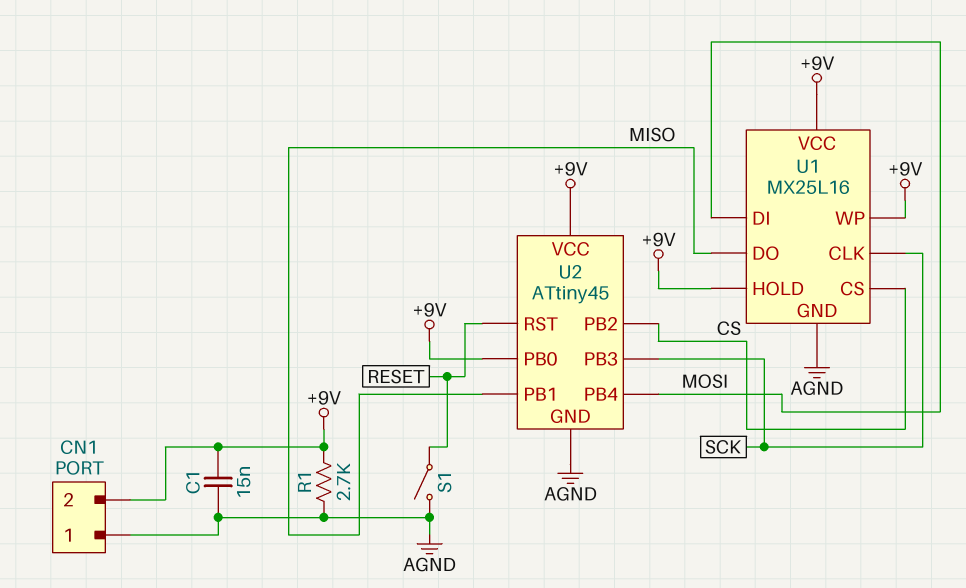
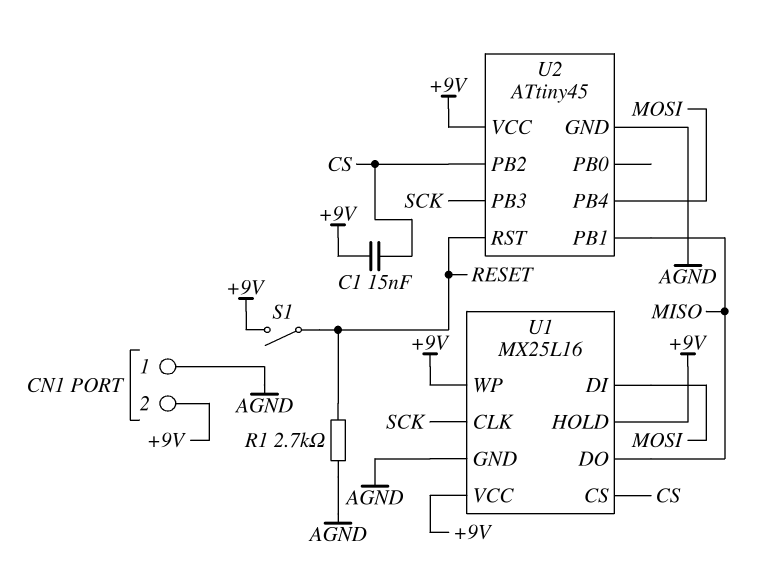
C1: 15nF (+9V, AGND) -> 15nF (+9V, CS)
R1: 2.7k (+9V, AGND) -> 2.7k (AGND, RESET)
S1: switch (AGND, RESET) -> switch (+9V, RESET)
U2 pin PB0: +9V -> none

